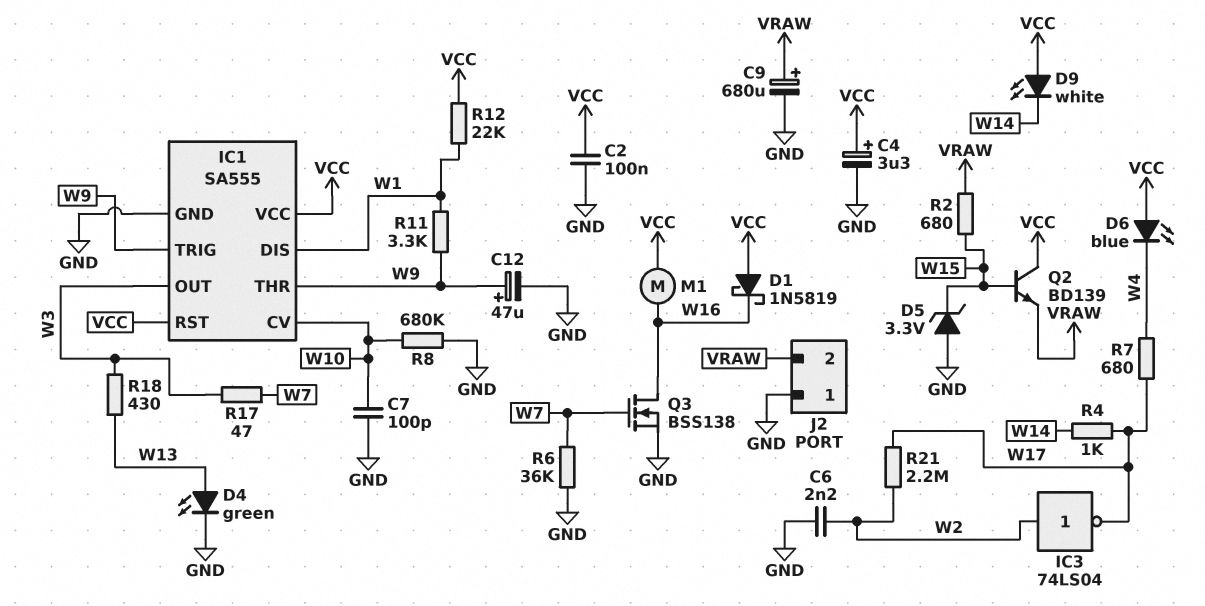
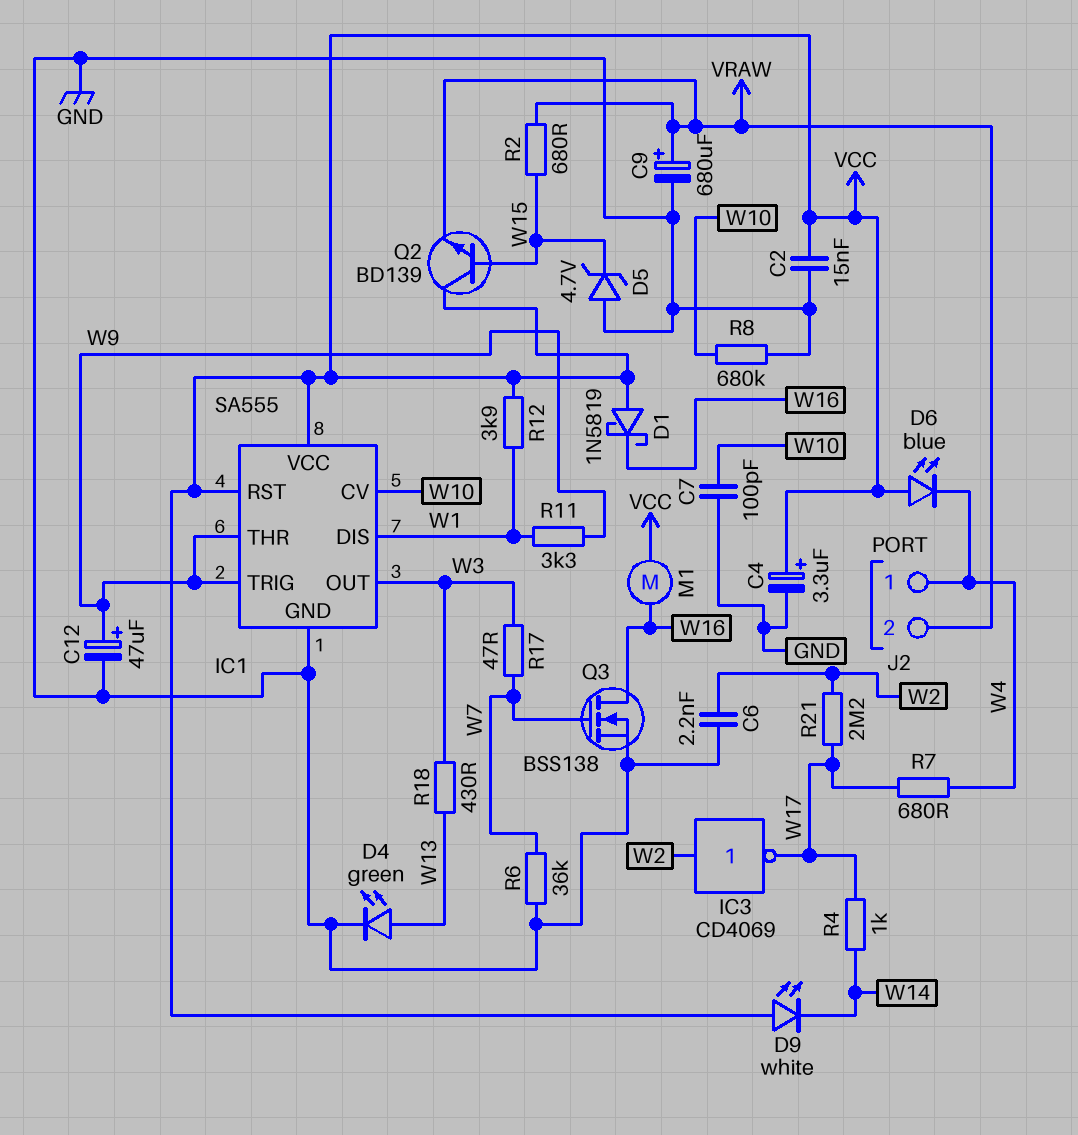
C2: 100nF (GND, VCC) -> 15nF (GND, VCC)
D5: zener 3.3V (A GND, K W15) -> zener 4.7V (A GND, K W15)
IC3: NOT 74LS04 (in W2, out W17) -> NOT CD4069 (in W2, out W17)
J2 pin 1: GND -> W4
R12: 22k (VCC, W1) -> 3.9k (VCC, W1)

